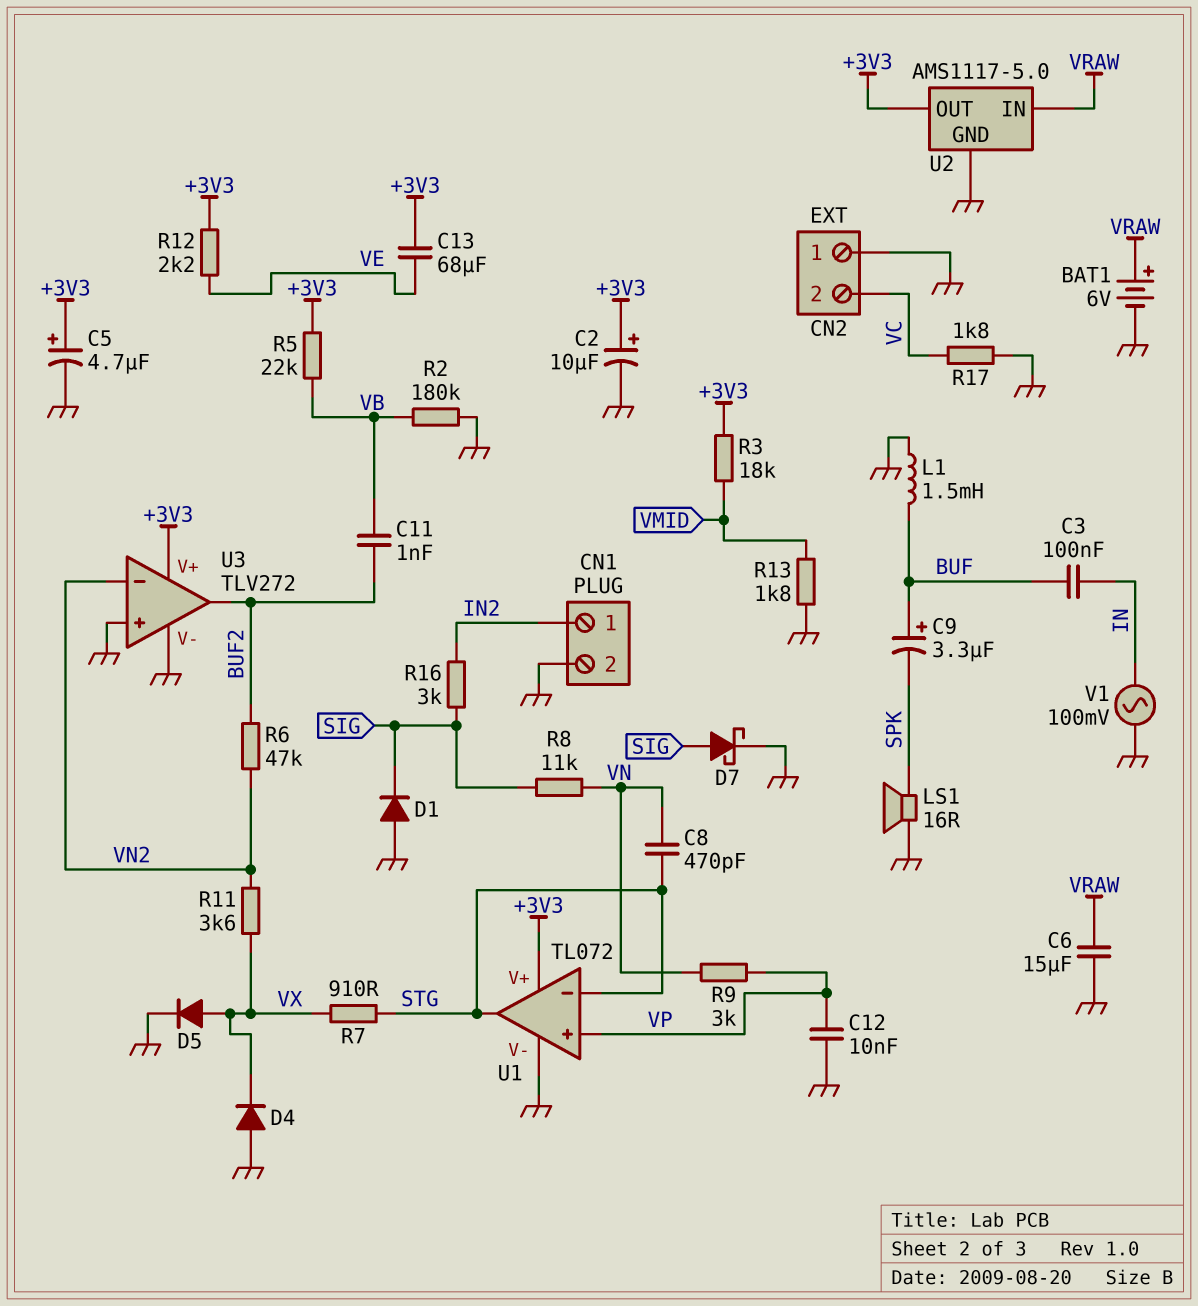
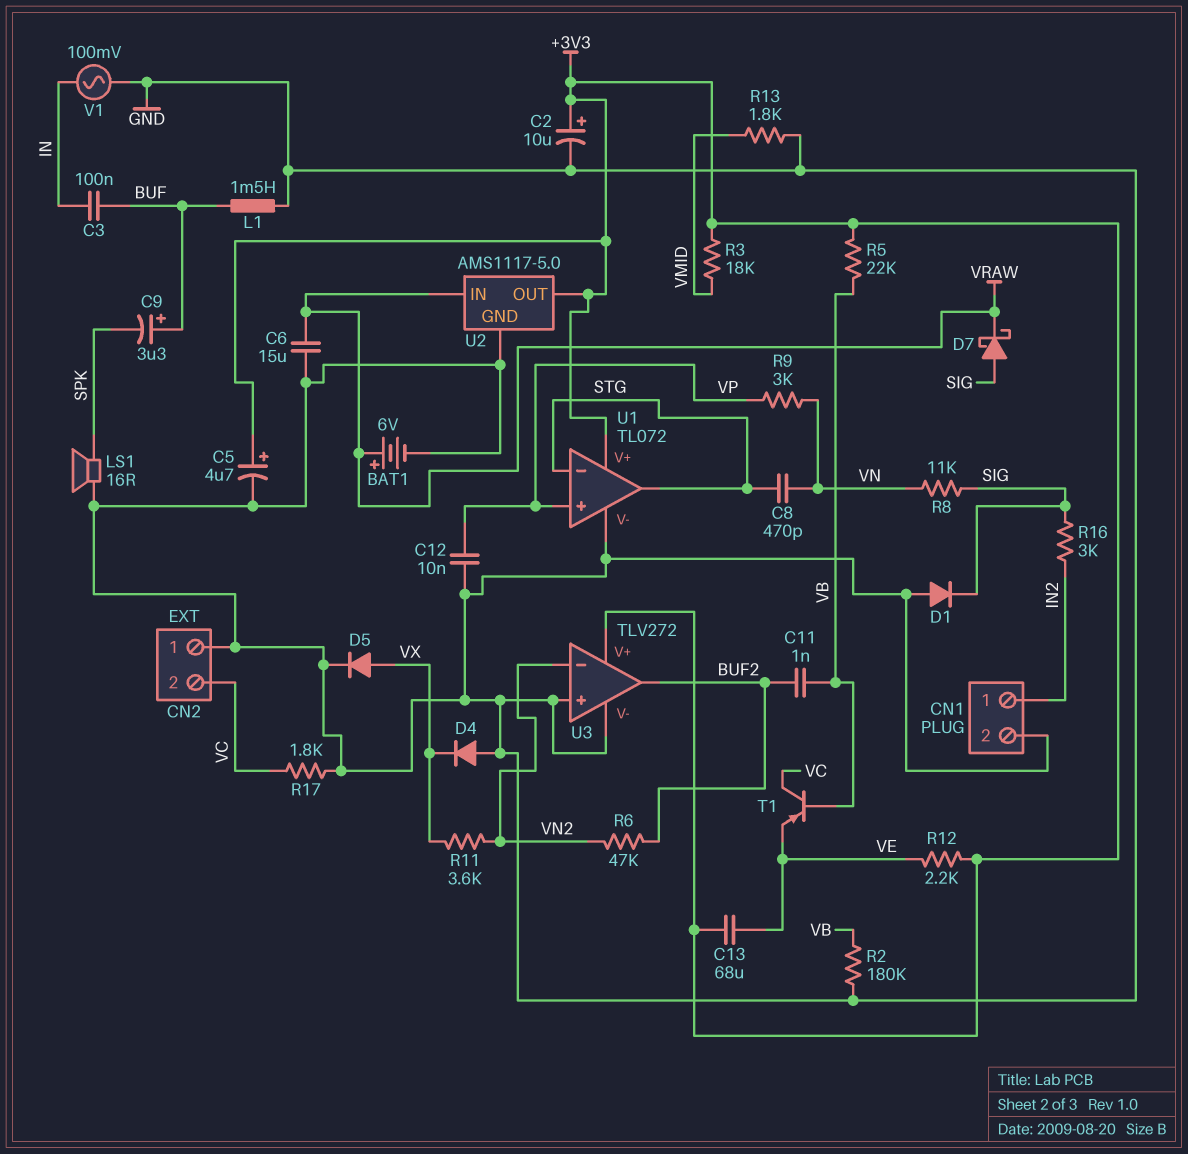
D7: schottky (A SIG, K GND) -> schottky (A SIG, K VRAW)
R7: 910 (STG, VX) -> none
T1: none -> PNP (B VB, C VC, E VE)

